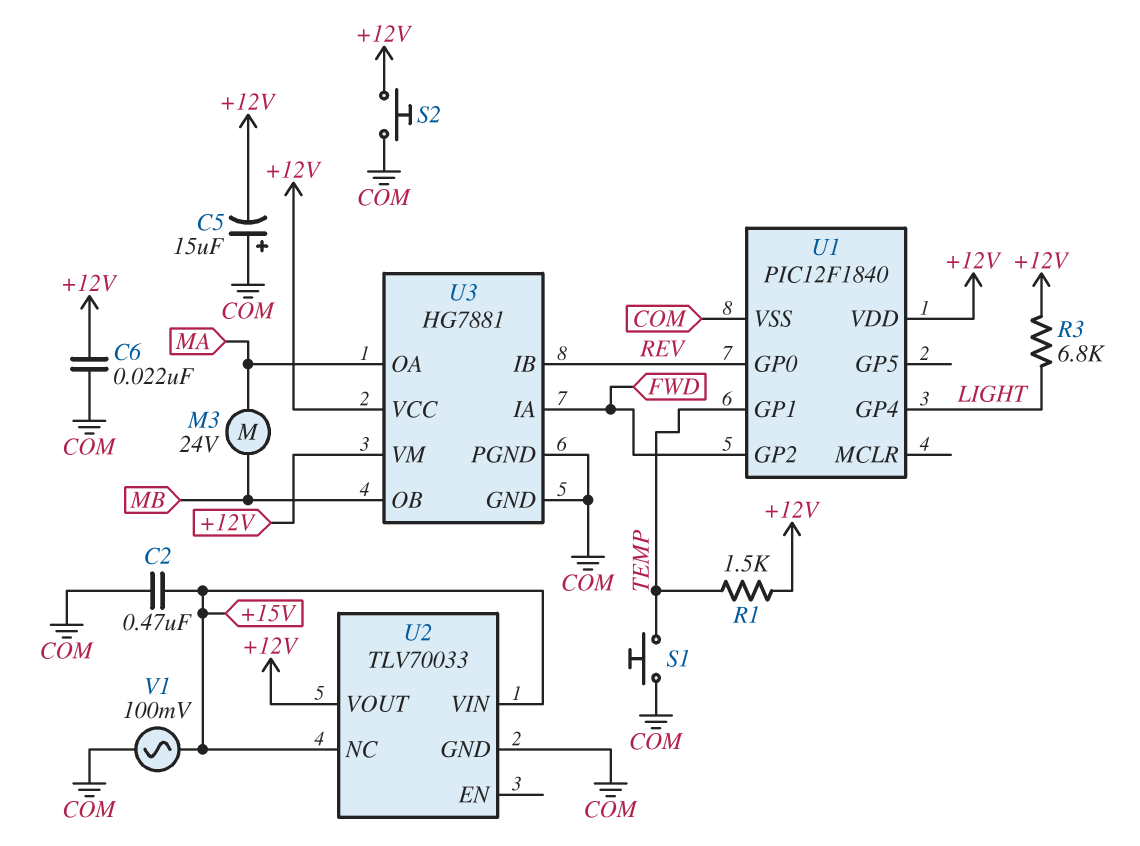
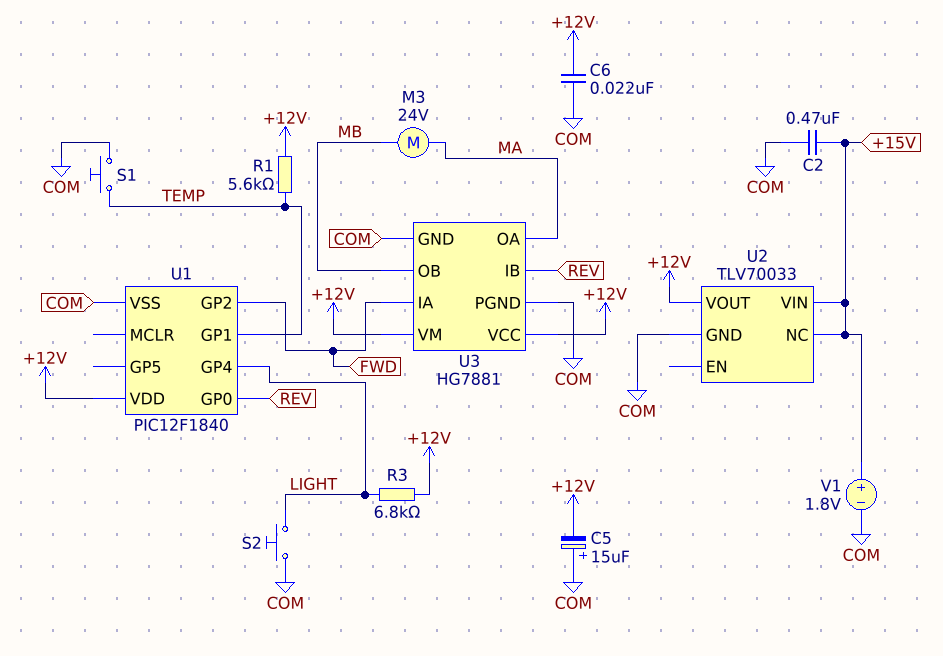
R1: 1.5k (+12V, TEMP) -> 5.6k (+12V, TEMP)
S2: button (+12V, COM) -> button (COM, LIGHT)
V1: AC 100mV (+15V, COM) -> 1.8V (plus +15V, minus COM)

